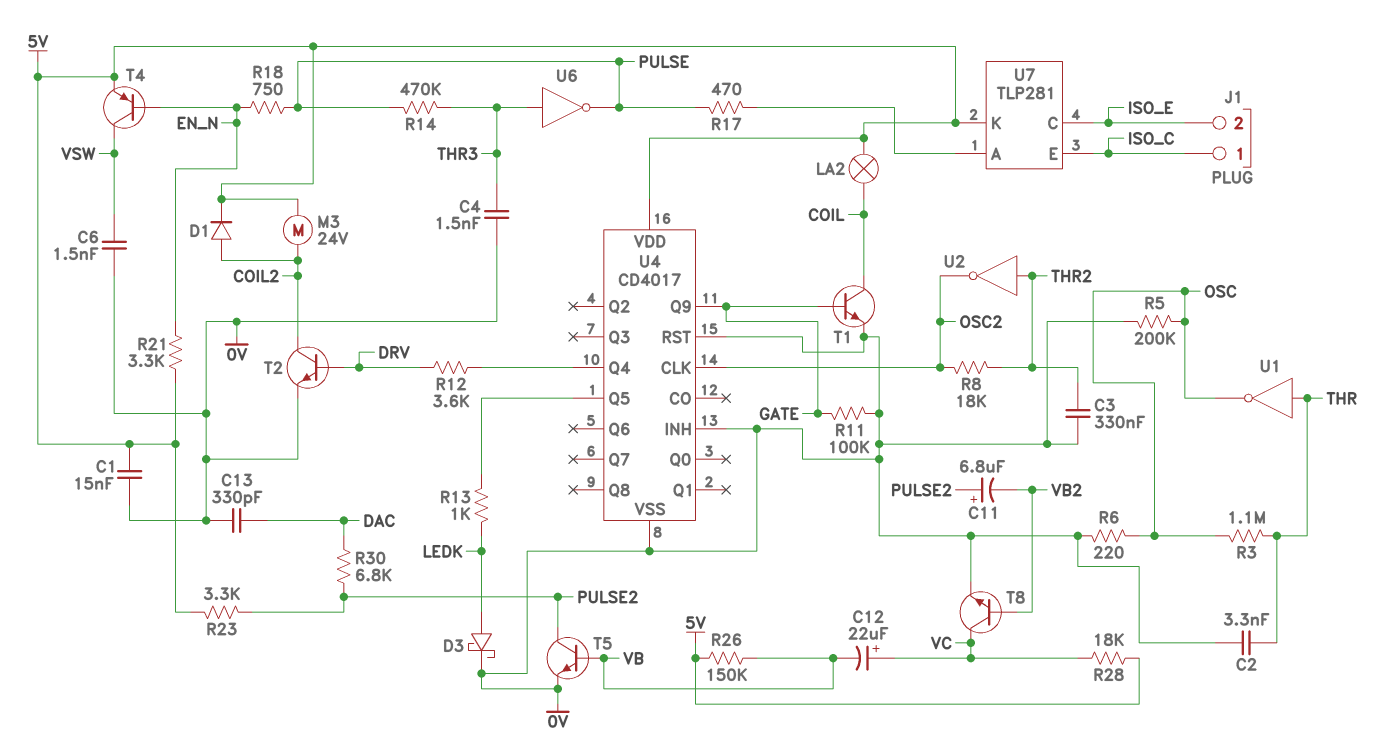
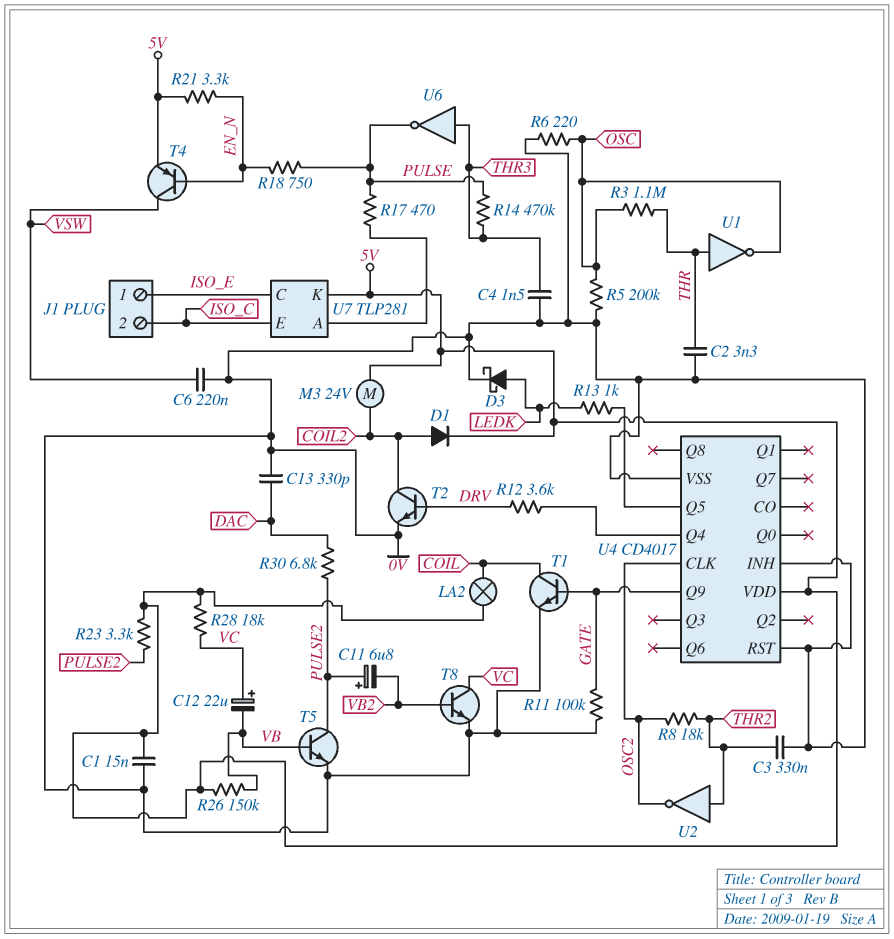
C6: 1.5nF (0V, VSW) -> 220nF (0V, VSW)
J1 pin 1: ISO_C -> ISO_E
J1 pin 2: ISO_E -> ISO_C

